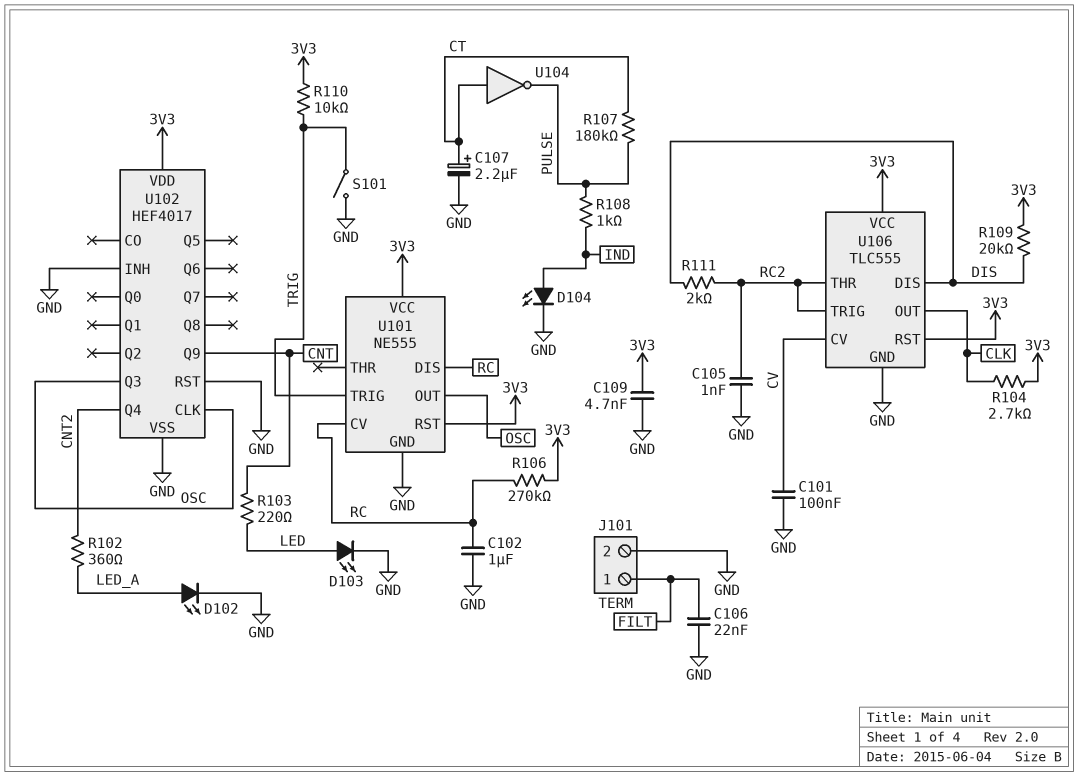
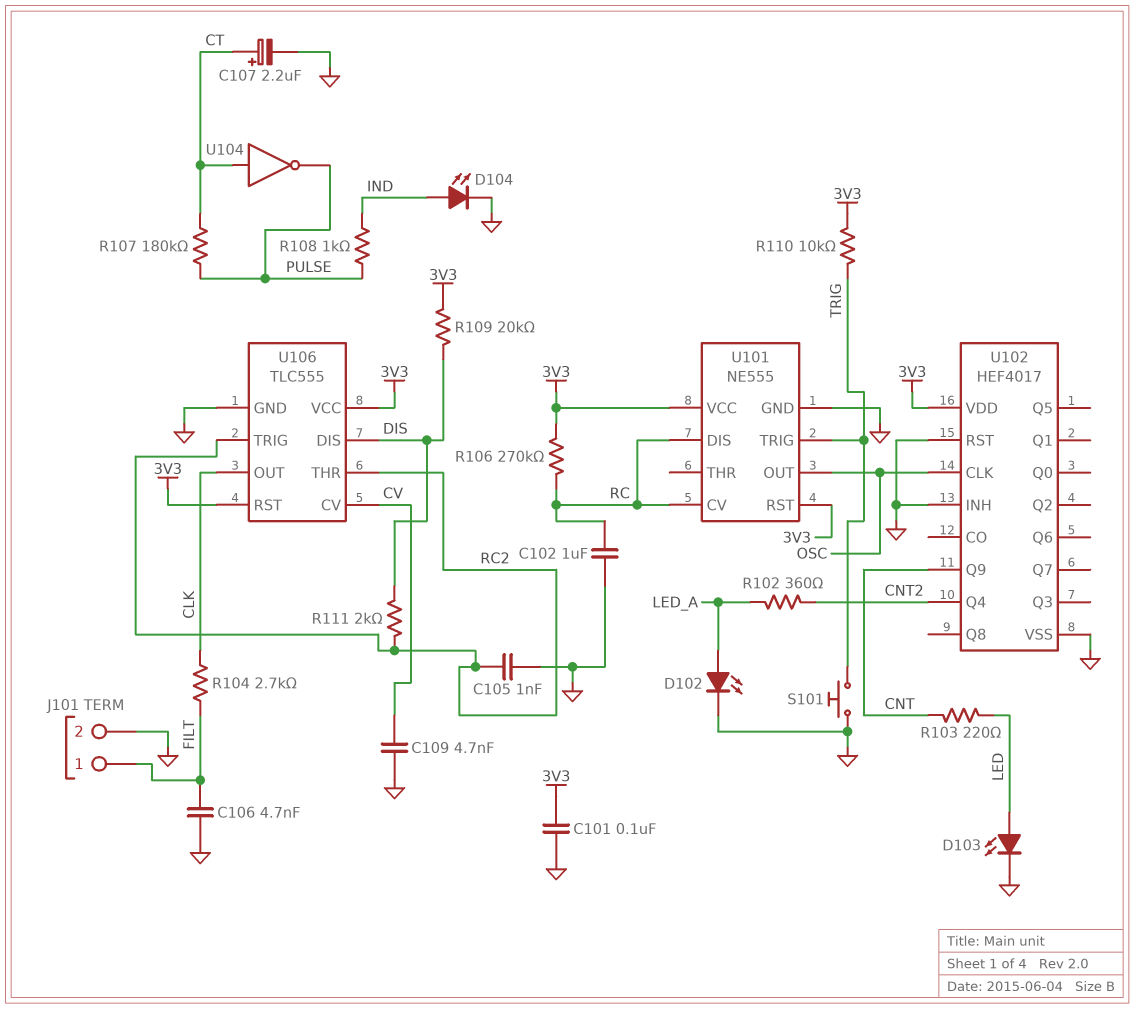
C101: 100nF (CV, GND) -> 100nF (3V3, GND)
C106: 22nF (FILT, GND) -> 4.7nF (FILT, GND)
C109: 4.7nF (3V3, GND) -> 4.7nF (CV, GND)
R104: 2.7k (3V3, CLK) -> 2.7k (CLK, FILT)
S101: switch (GND, TRIG) -> button (GND, TRIG)
U102 pin Q3: OSC -> none

